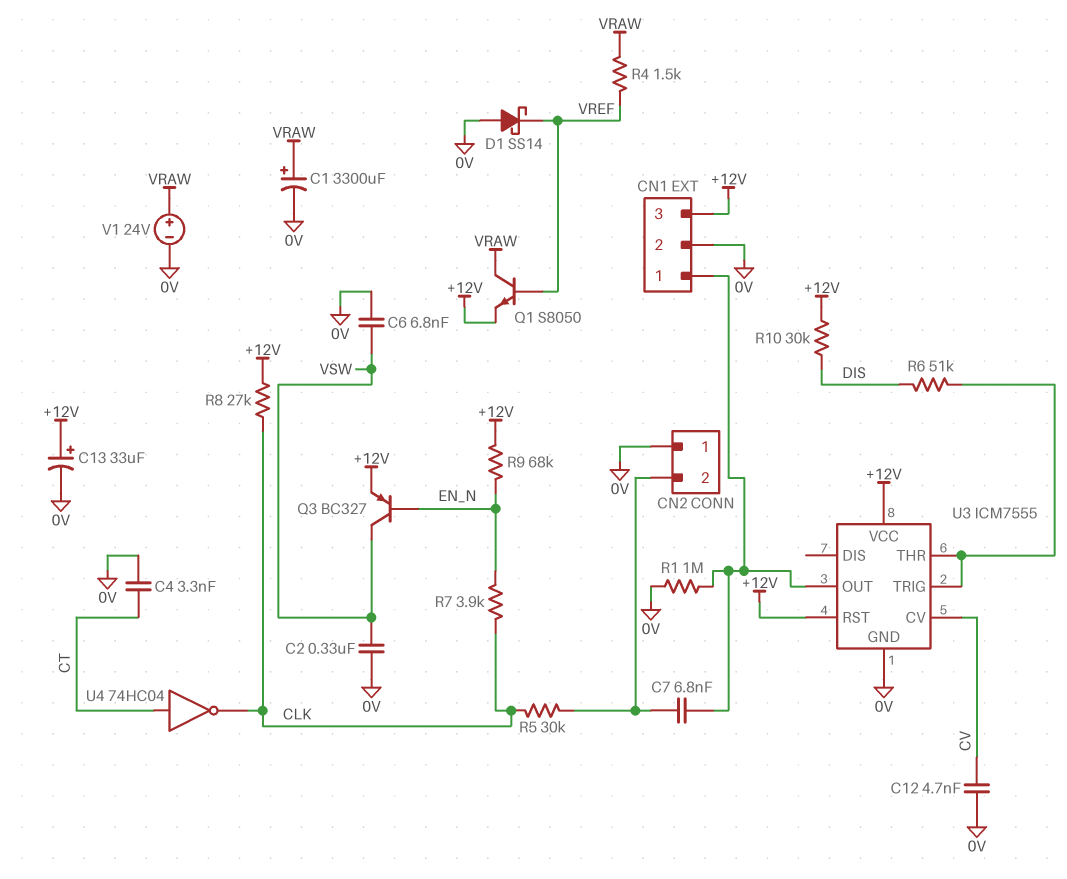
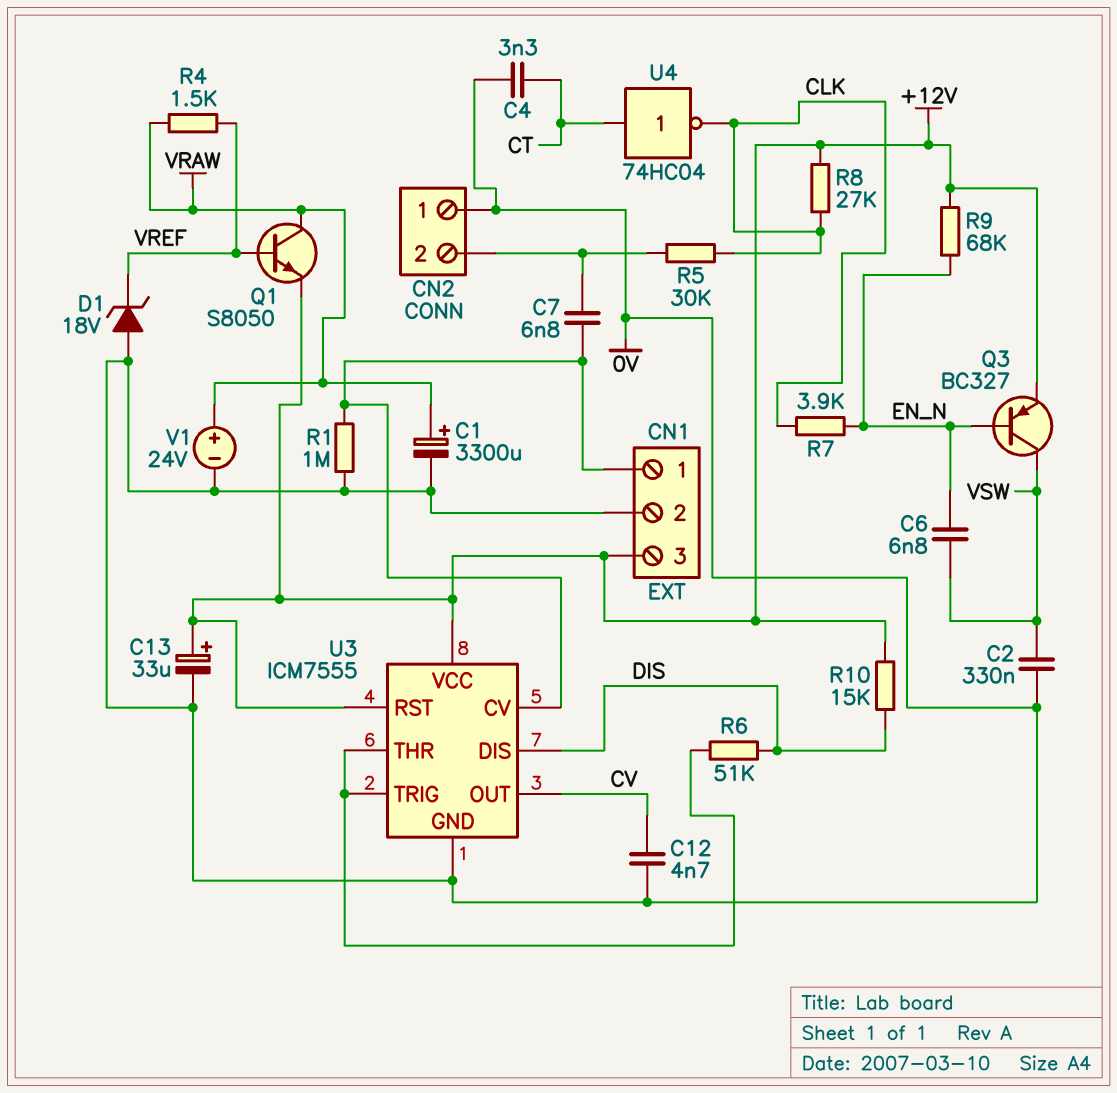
C6: 6.8nF (0V, VSW) -> 6.8nF (EN_N, VSW)
D1: schottky SS14 (A 0V, K VREF) -> zener 18V (A 0V, K VREF)
R10: 30k (+12V, DIS) -> 15k (+12V, DIS)
U3 pin CV: CV -> CN1/1
U3 pin DIS: none -> DIS
U3 pin OUT: CN1/1 -> CV

